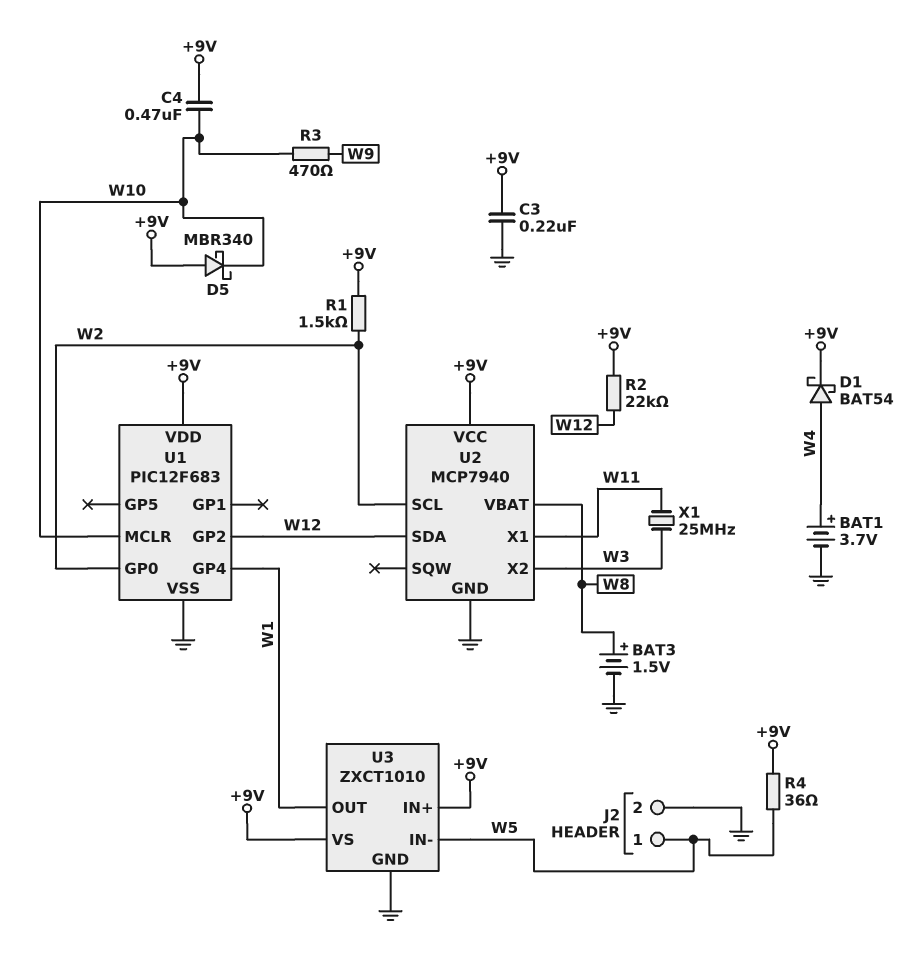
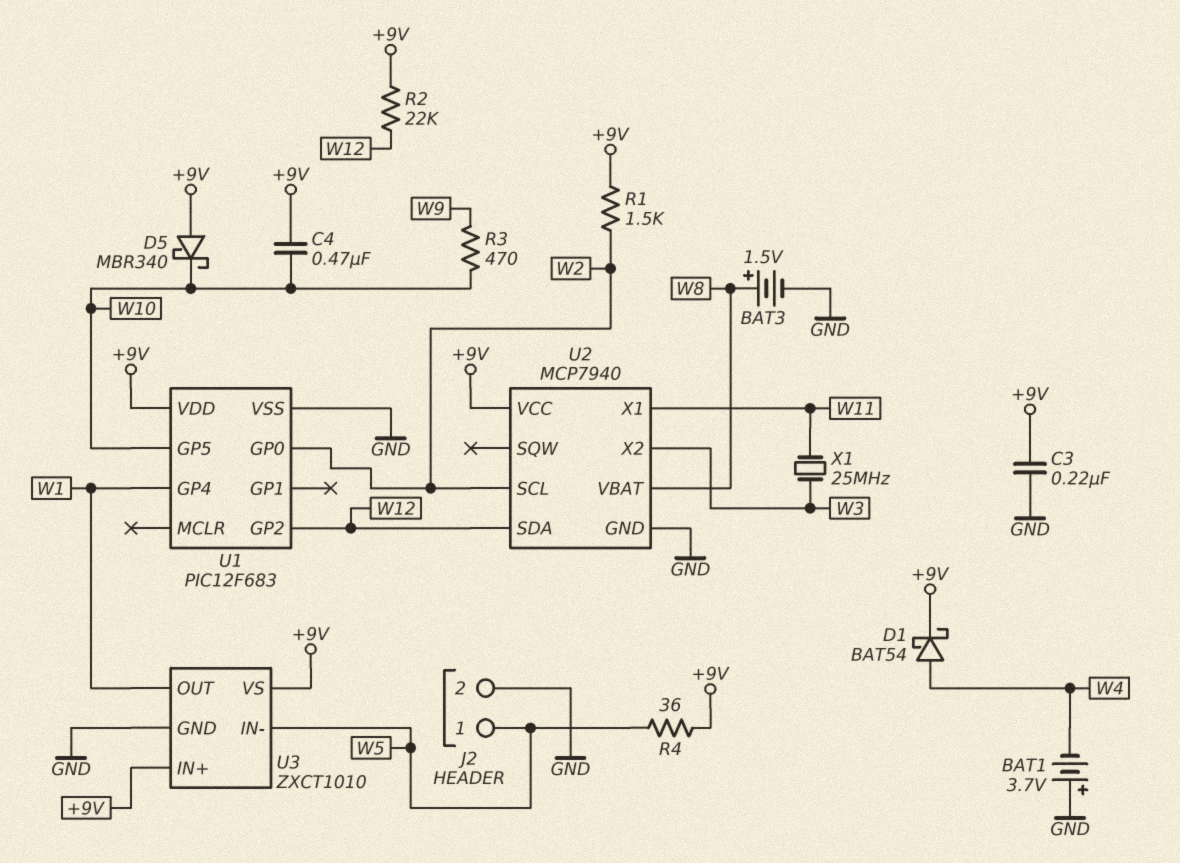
BAT1: 3.7V (plus W4, minus GND) -> 3.7V (plus GND, minus W4)
U1 pin GP5: none -> W10
U1 pin MCLR: W10 -> none

